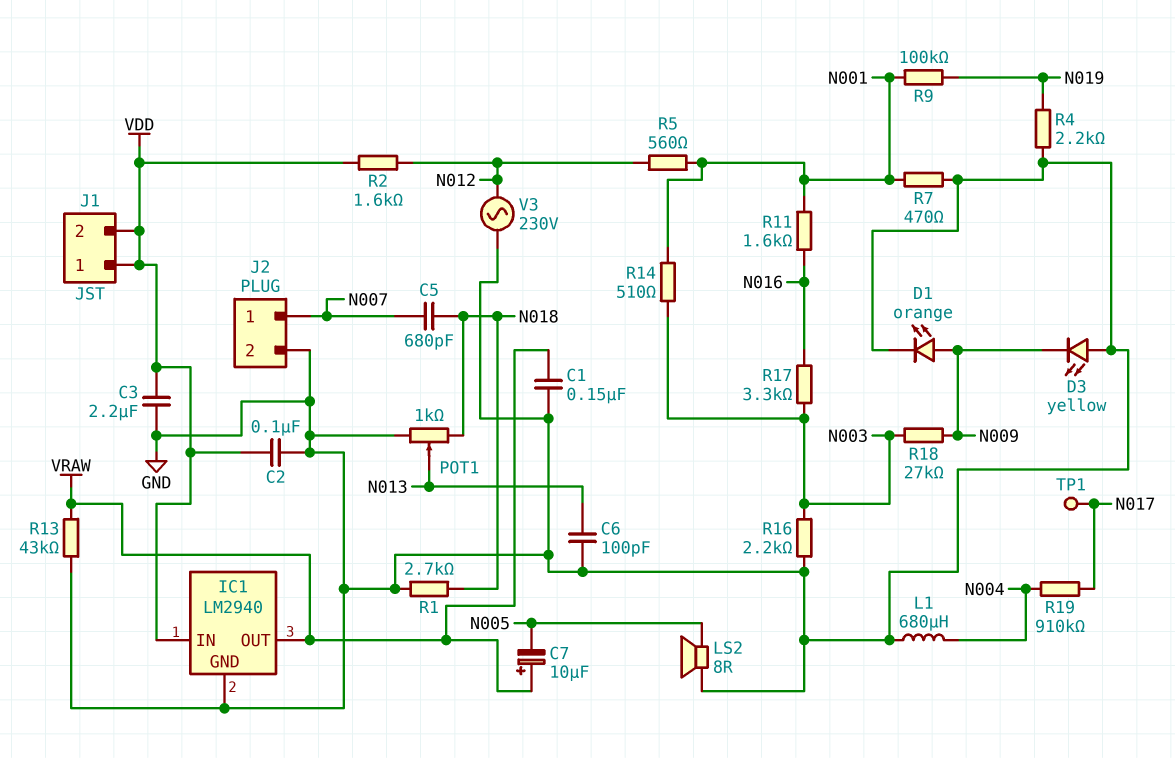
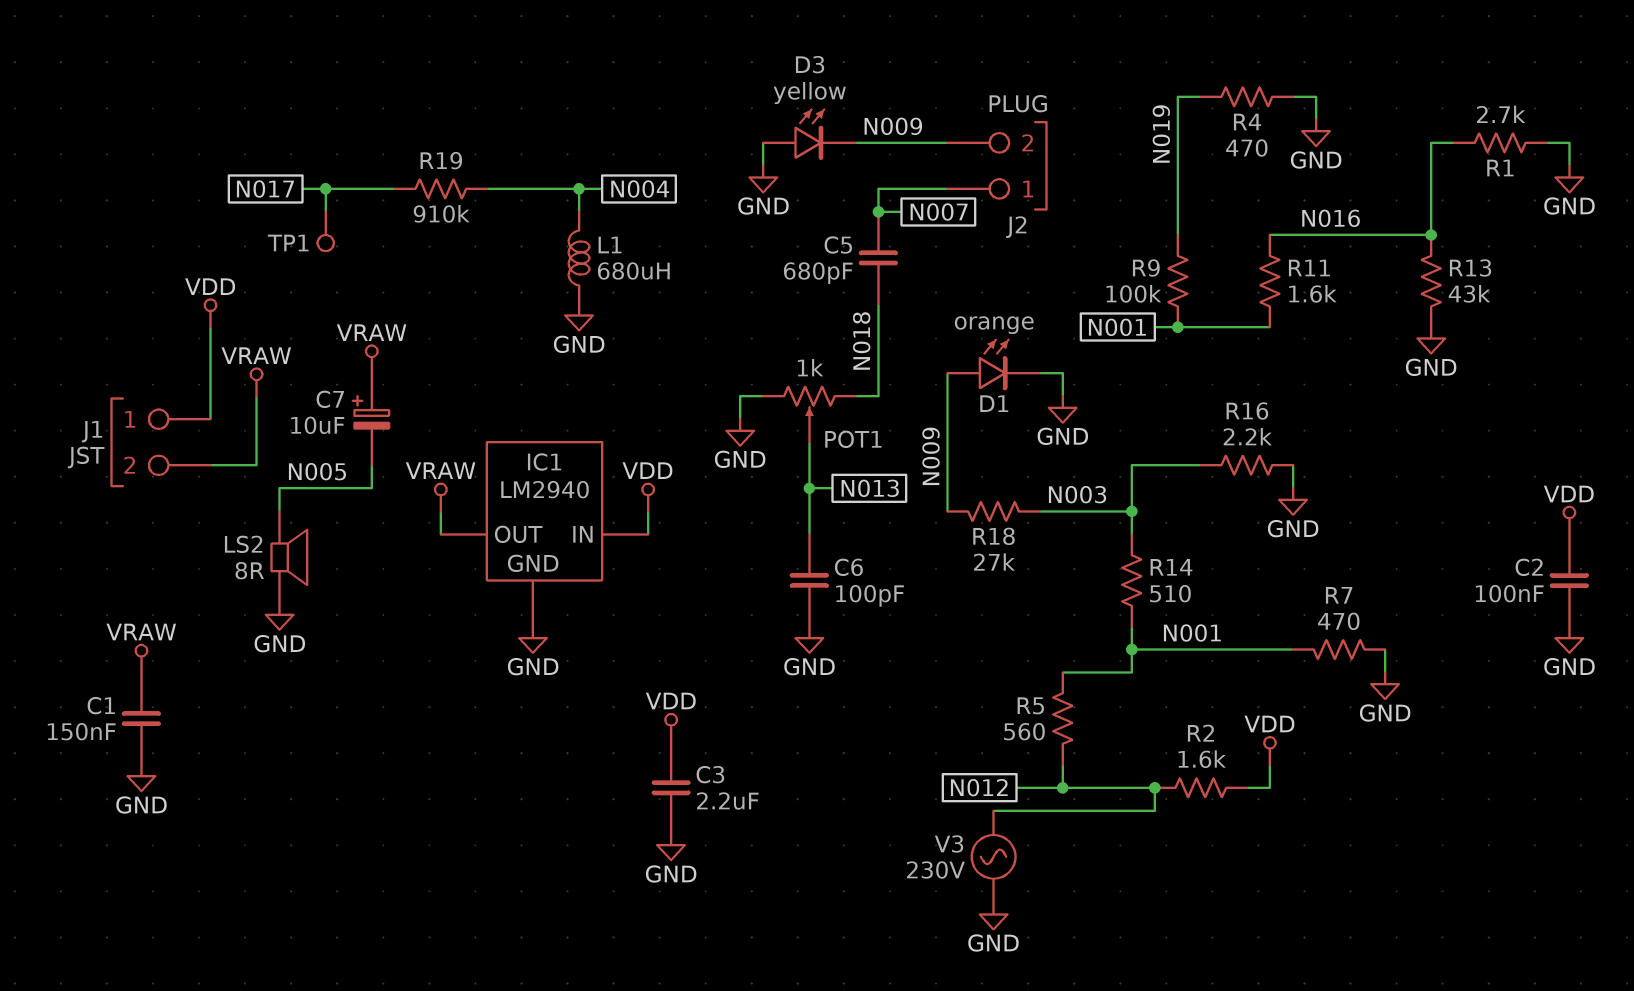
J1 pin 2: VDD -> VRAW
J2 pin 2: GND -> N009
R1: 2.7k (GND, N018) -> 2.7k (GND, N016)
R4: 2.2k (GND, N019) -> 470 (GND, N019)
R13: 43k (GND, VRAW) -> 43k (GND, N016)
R17: 3.3k (N003, N016) -> none

